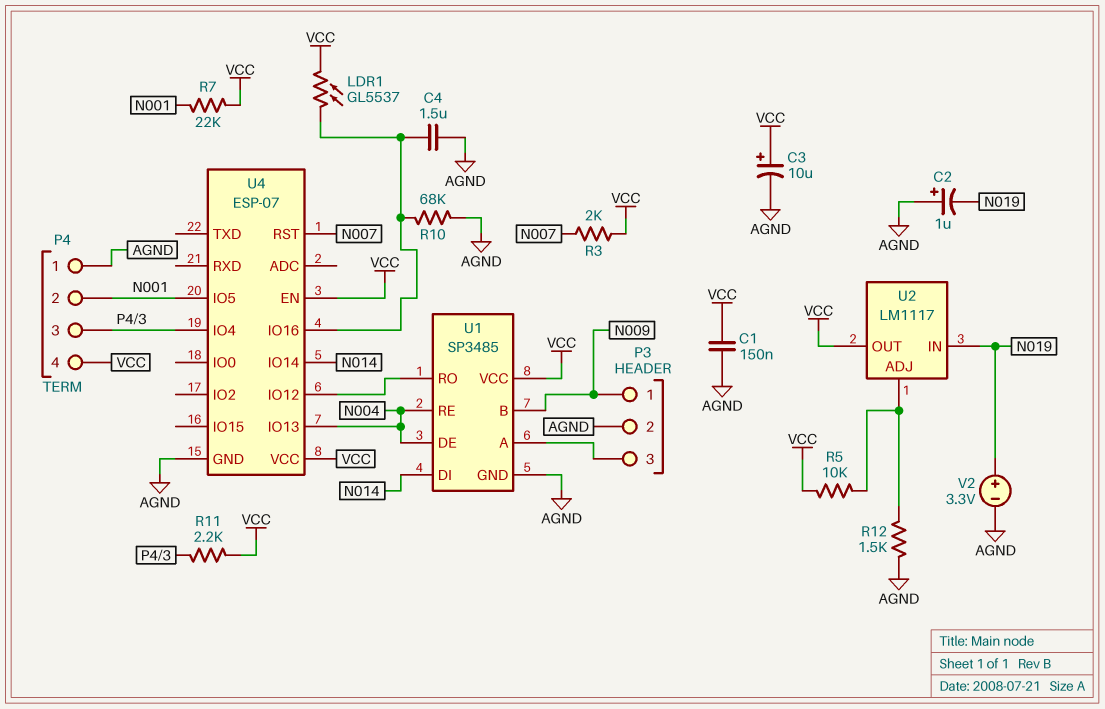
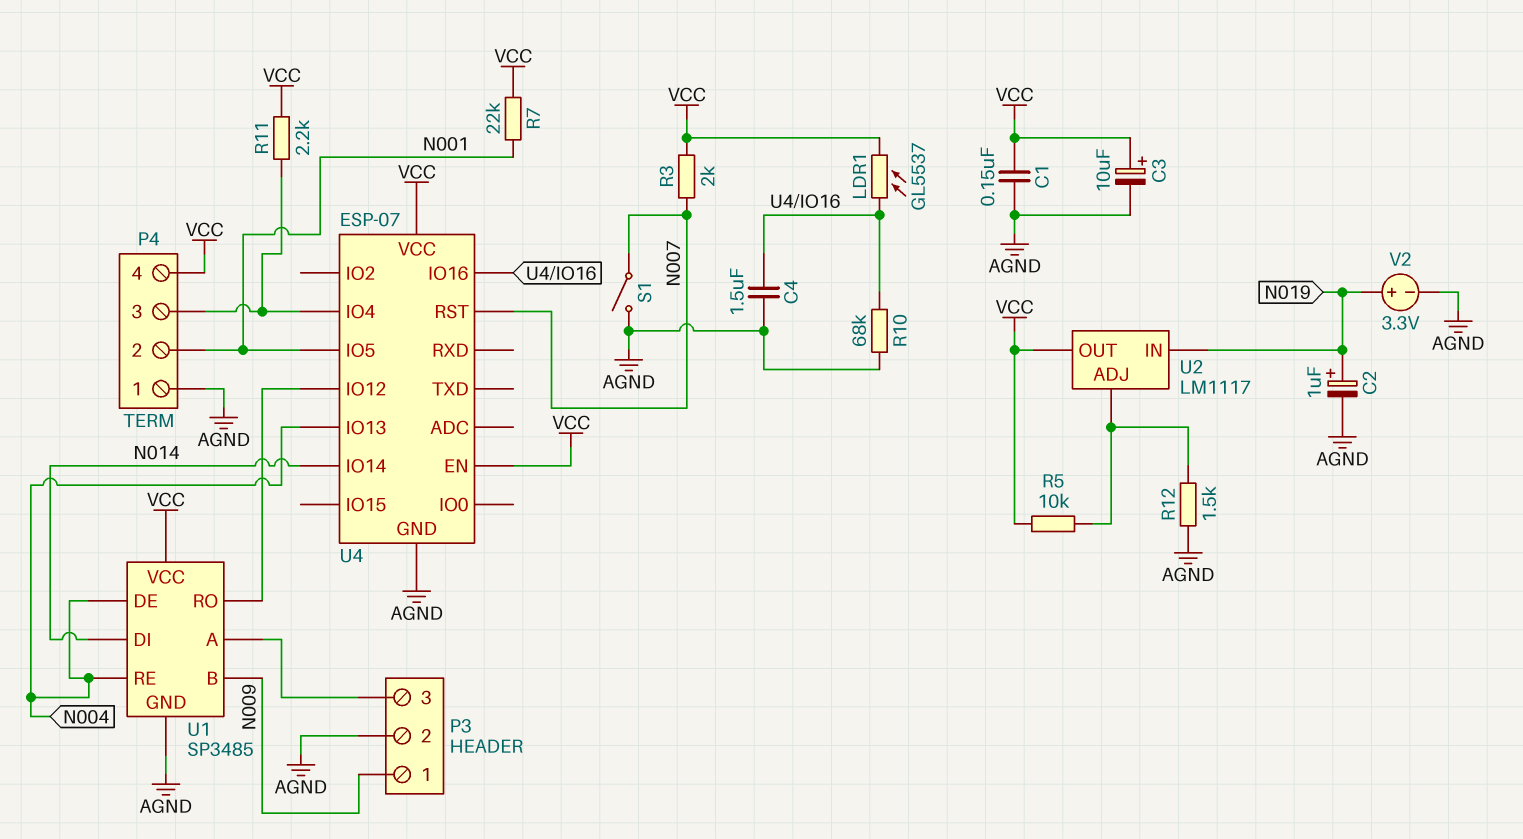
C2: 1uF (plus AGND, minus N019) -> 1uF (plus N019, minus AGND)
S1: none -> switch (AGND, N007)

